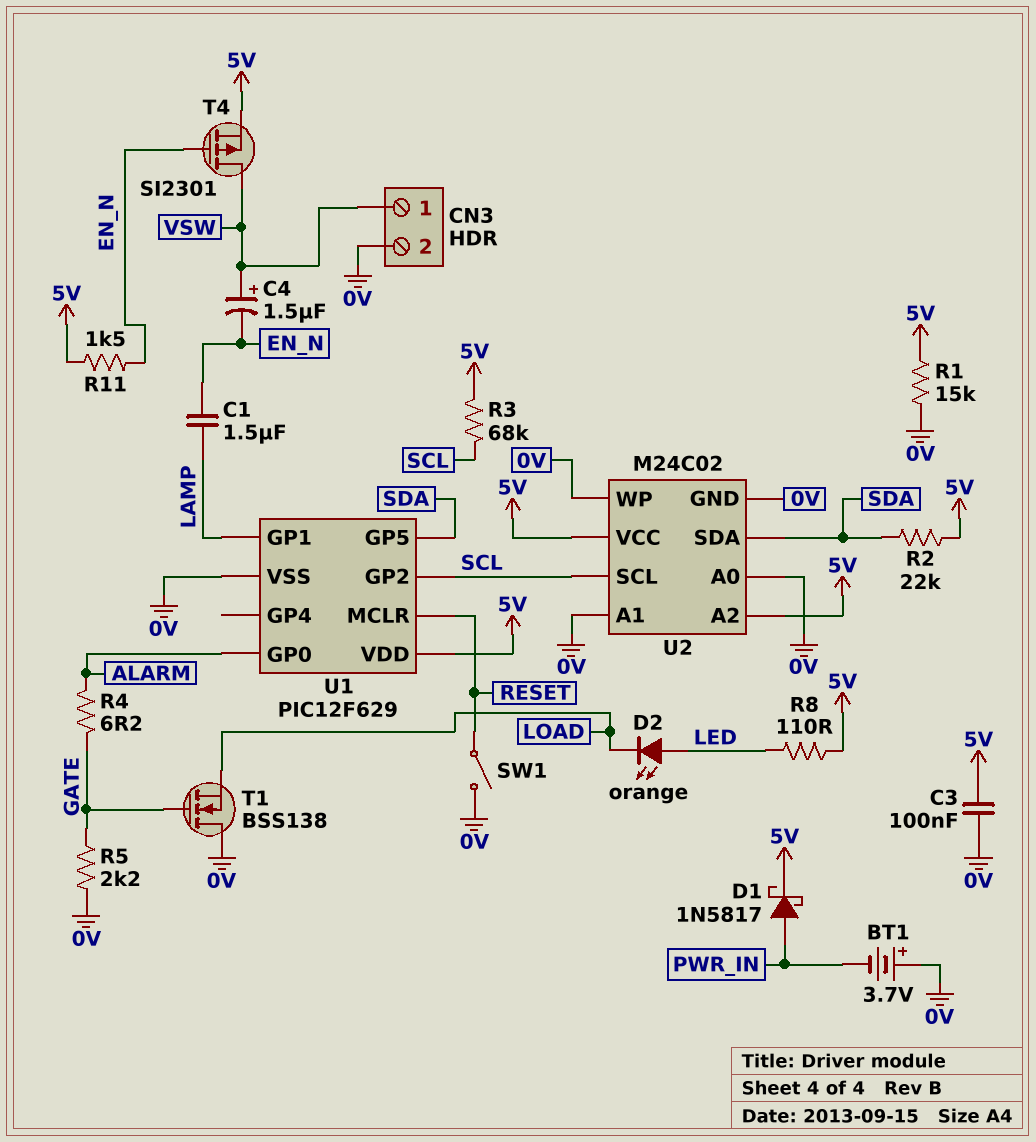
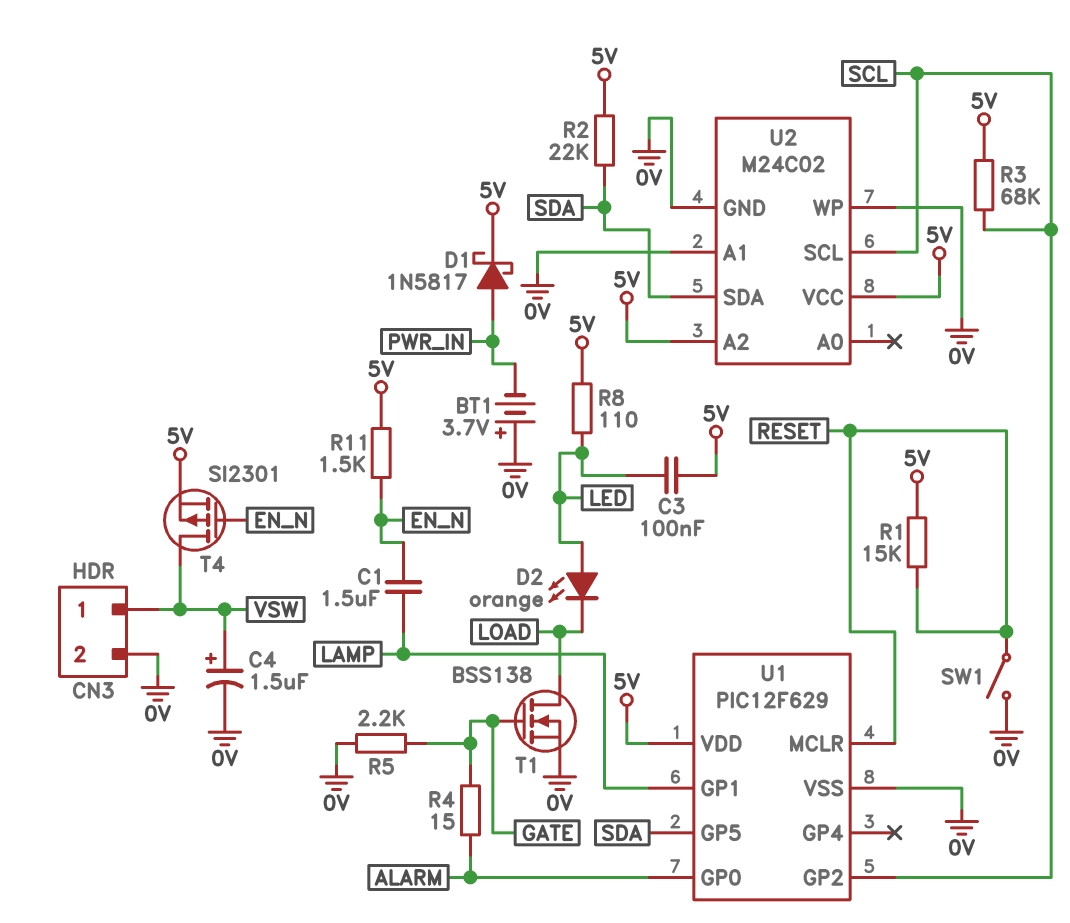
C3: 100nF (0V, 5V) -> 100nF (5V, LED)
C4: 1.5uF (plus VSW, minus EN_N) -> 1.5uF (plus VSW, minus 0V)
R1: 15k (0V, 5V) -> 15k (5V, RESET)
R4: 6.2 (ALARM, GATE) -> 15 (ALARM, GATE)
T1: NMOS BSS138 (G GATE, D 0V, S LOAD) -> NMOS BSS138 (G GATE, D LOAD, S 0V)
U2 pin A0: 0V -> none

